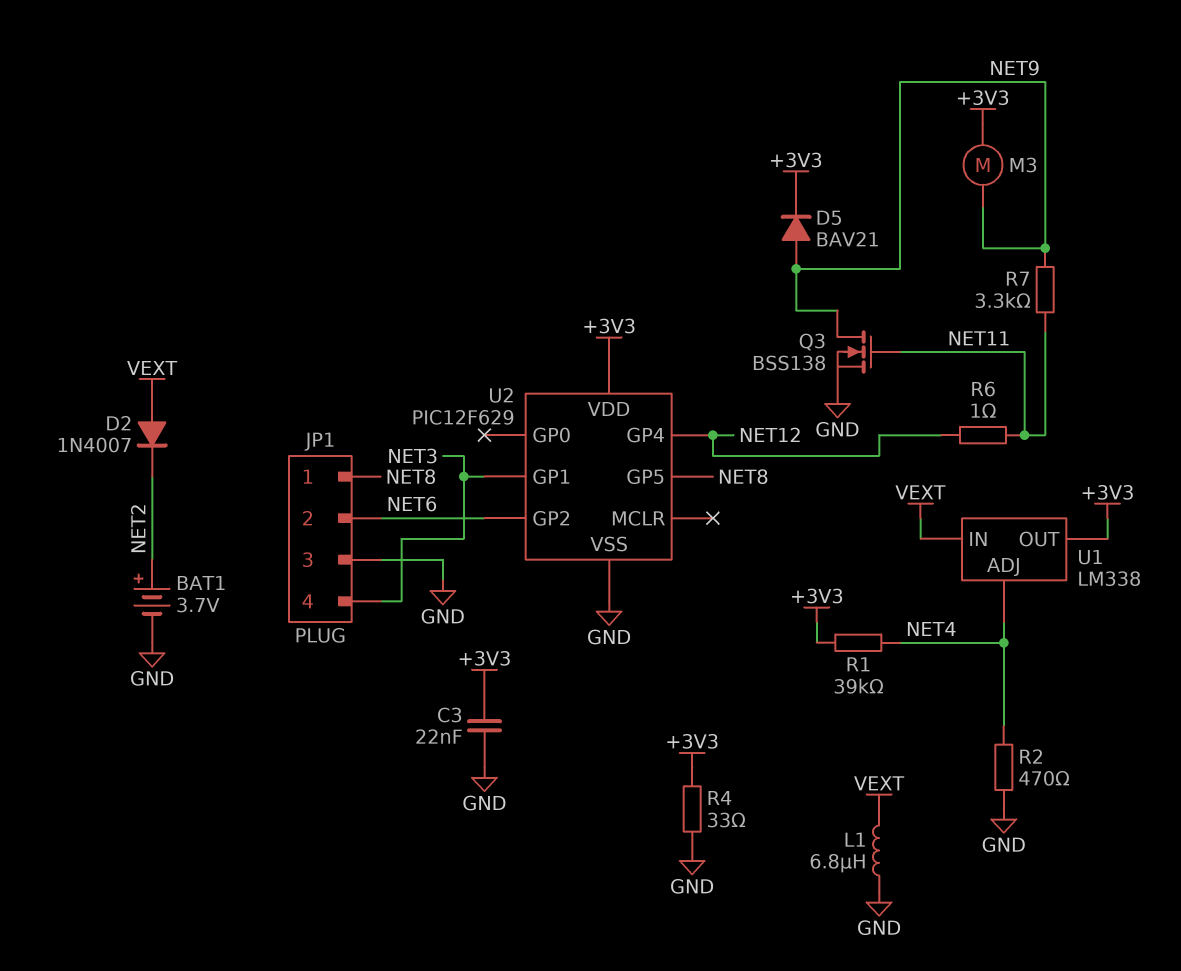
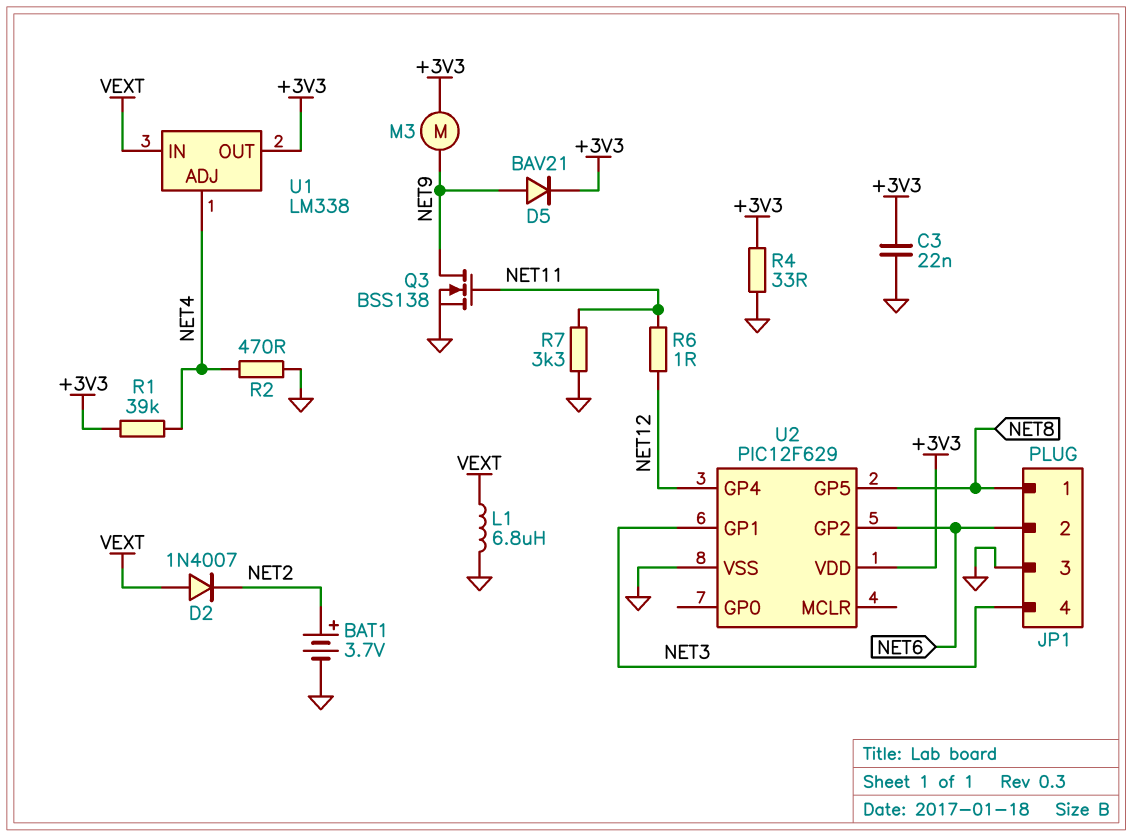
R7: 3.3k (NET9, NET11) -> 3.3k (GND, NET11)

